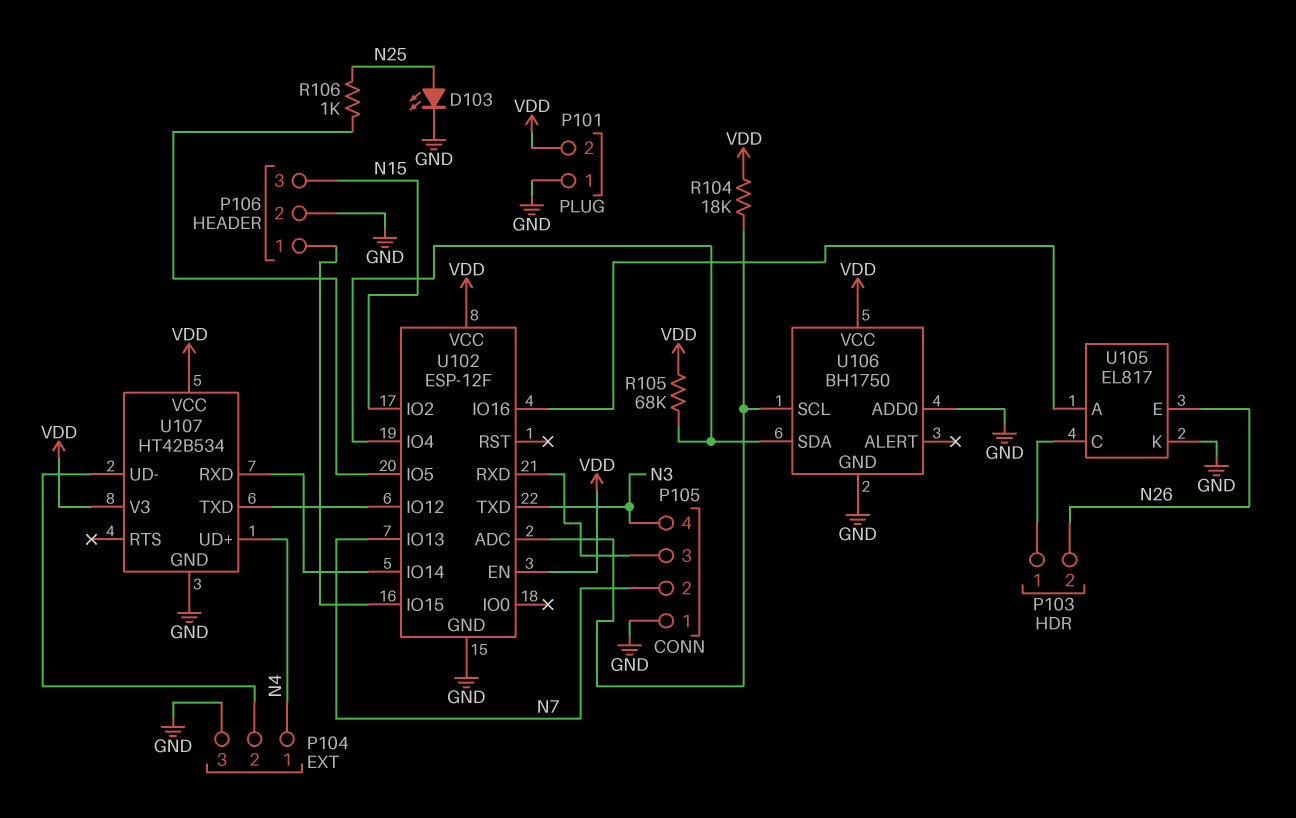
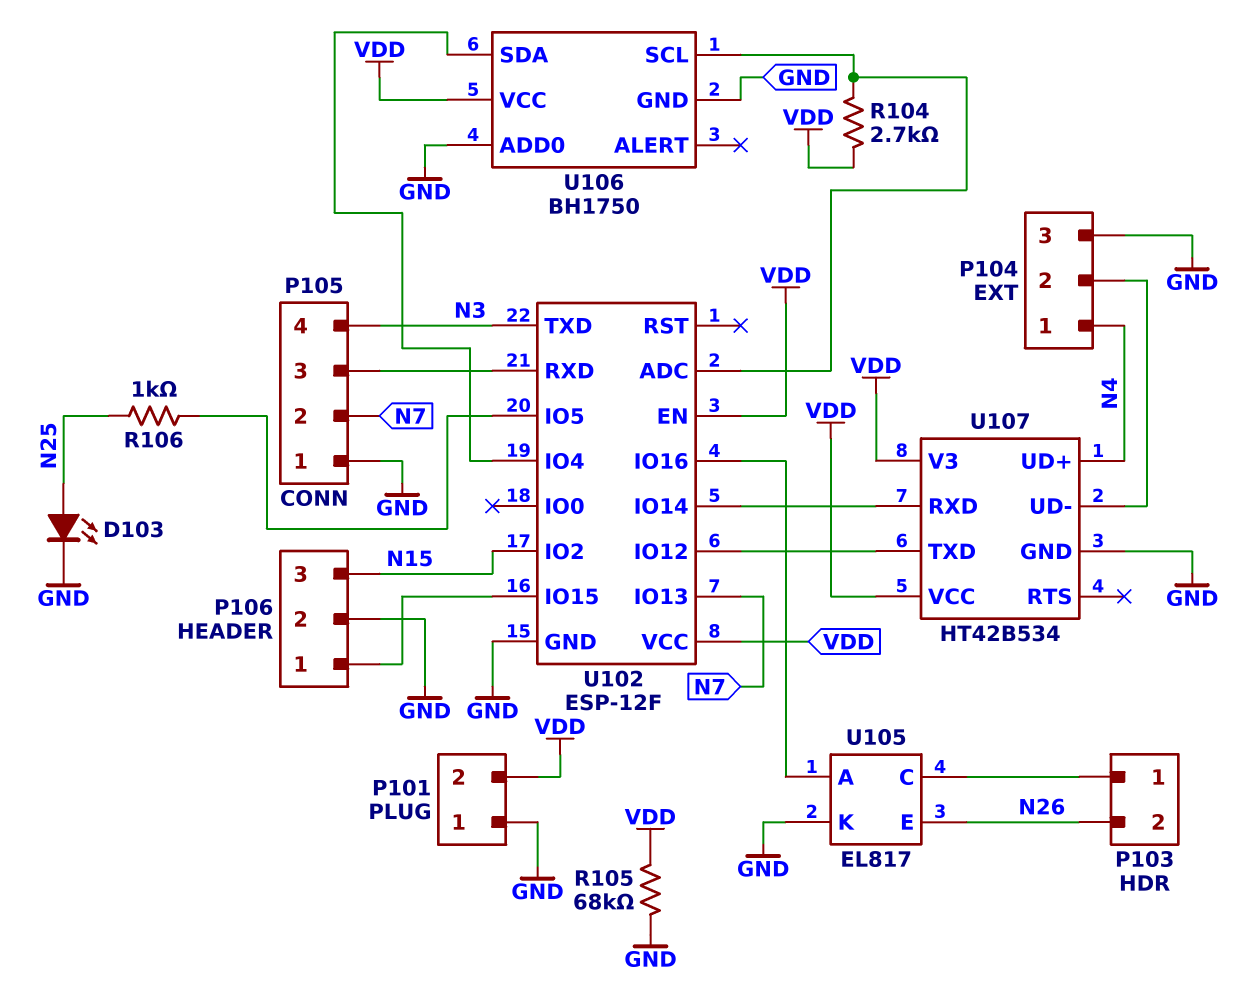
R104: 18k (U102/ADC, VDD) -> 2.7k (U102/ADC, VDD)
R105: 68k (U102/IO4, VDD) -> 68k (GND, VDD)

